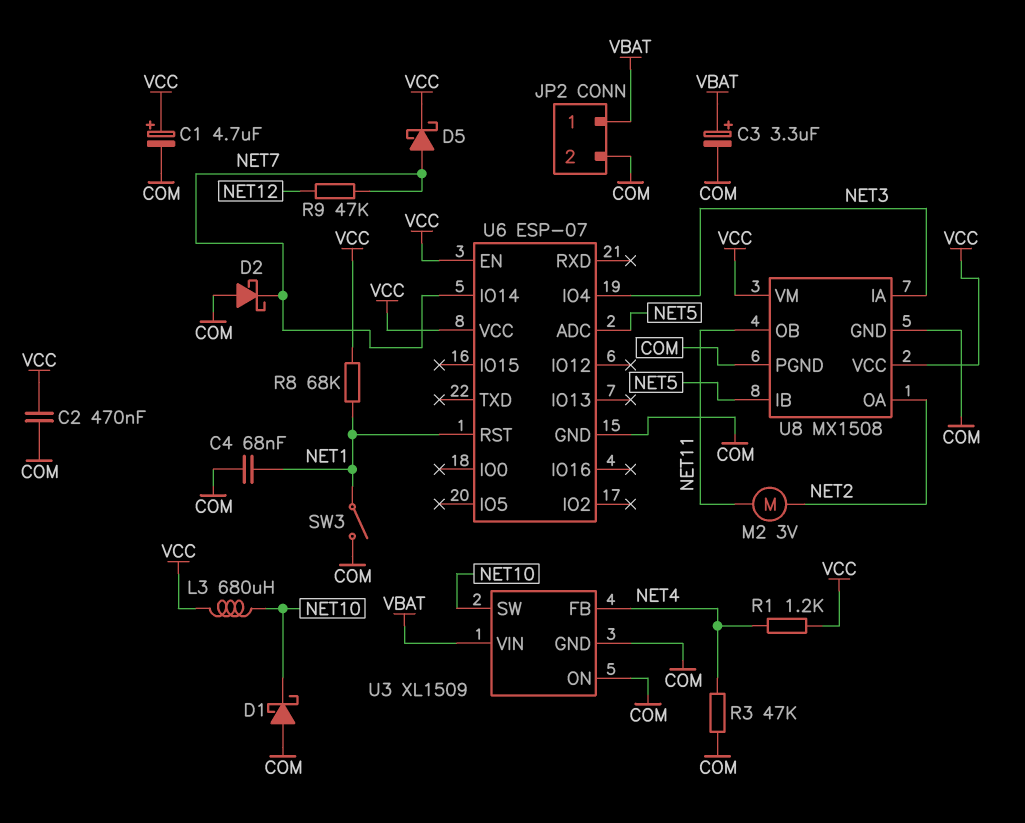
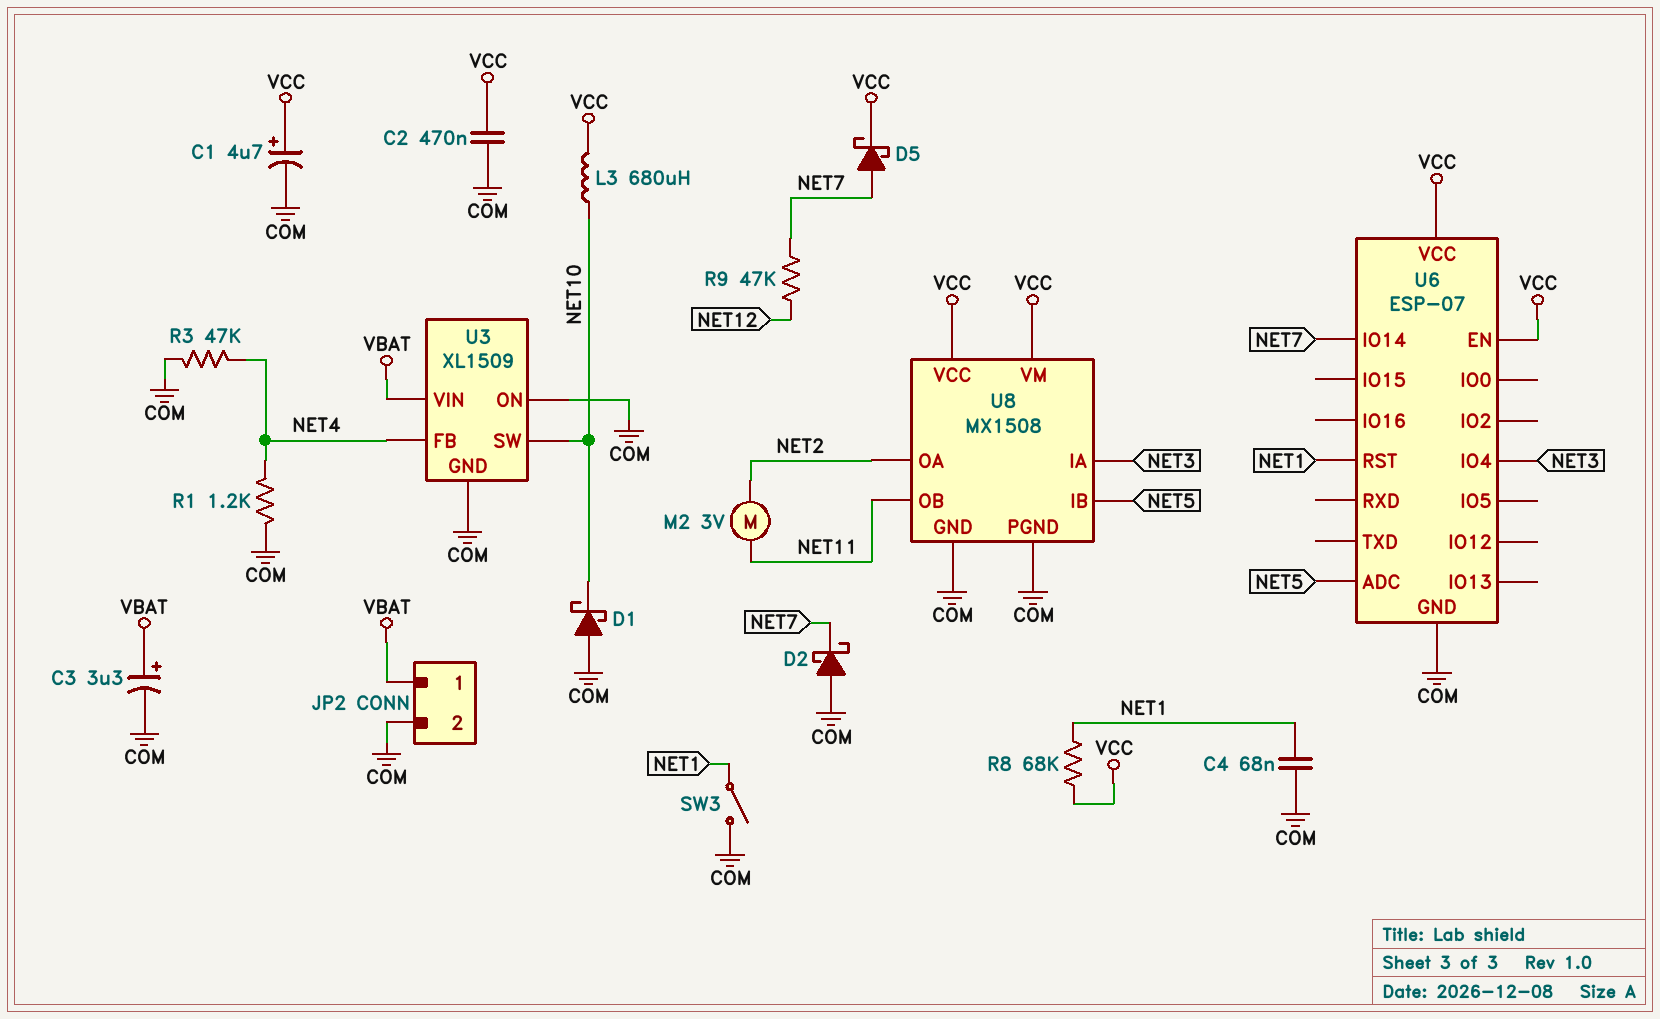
R1: 1.2k (NET4, VCC) -> 1.2k (COM, NET4)

